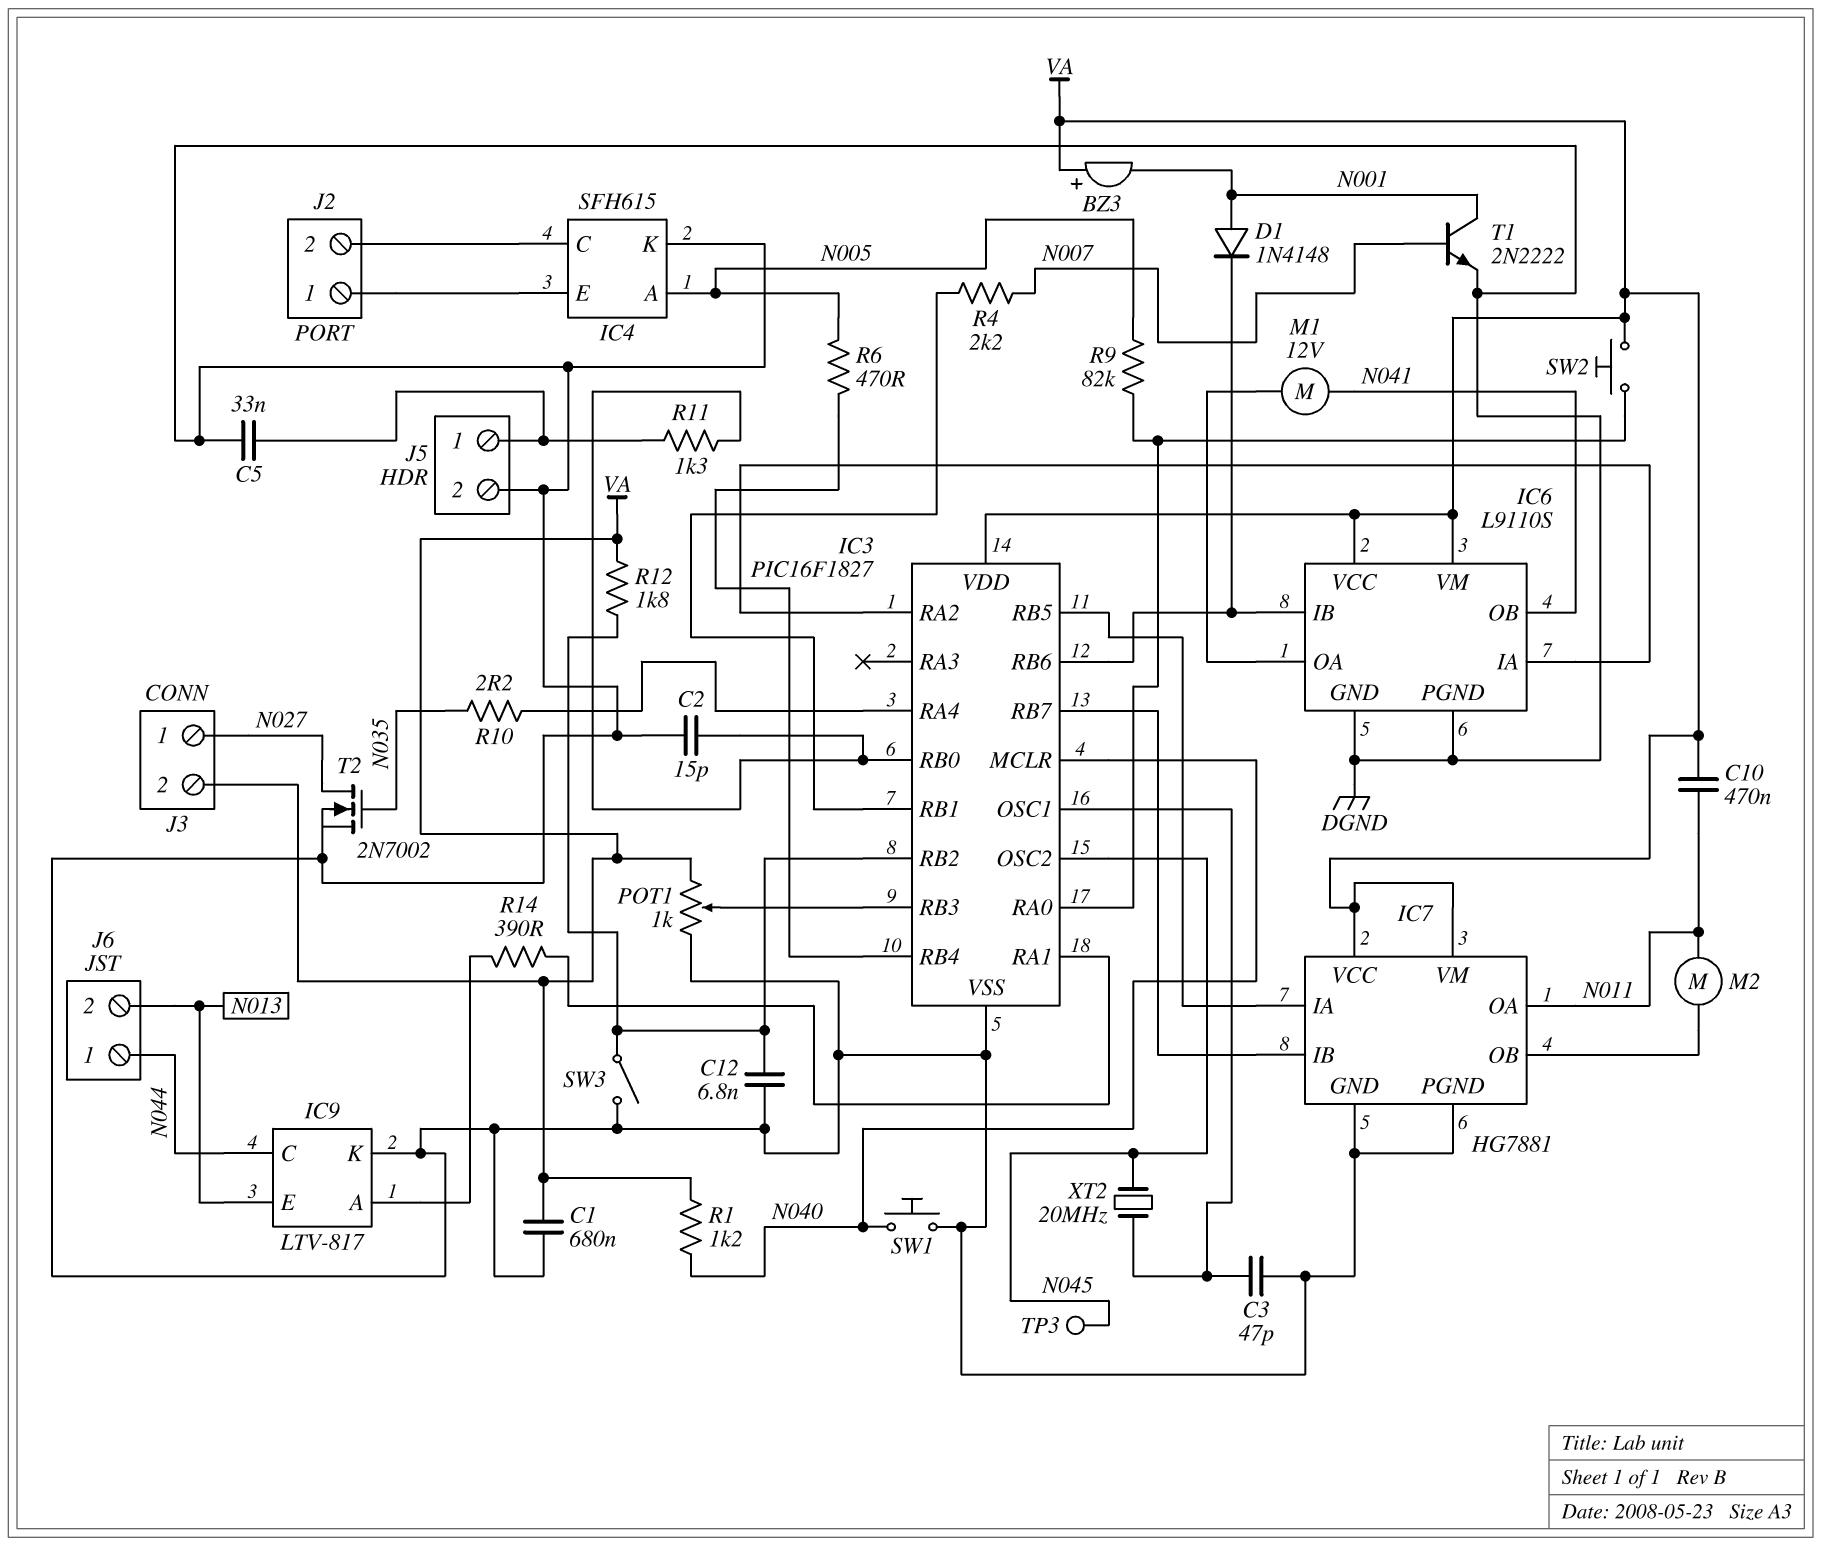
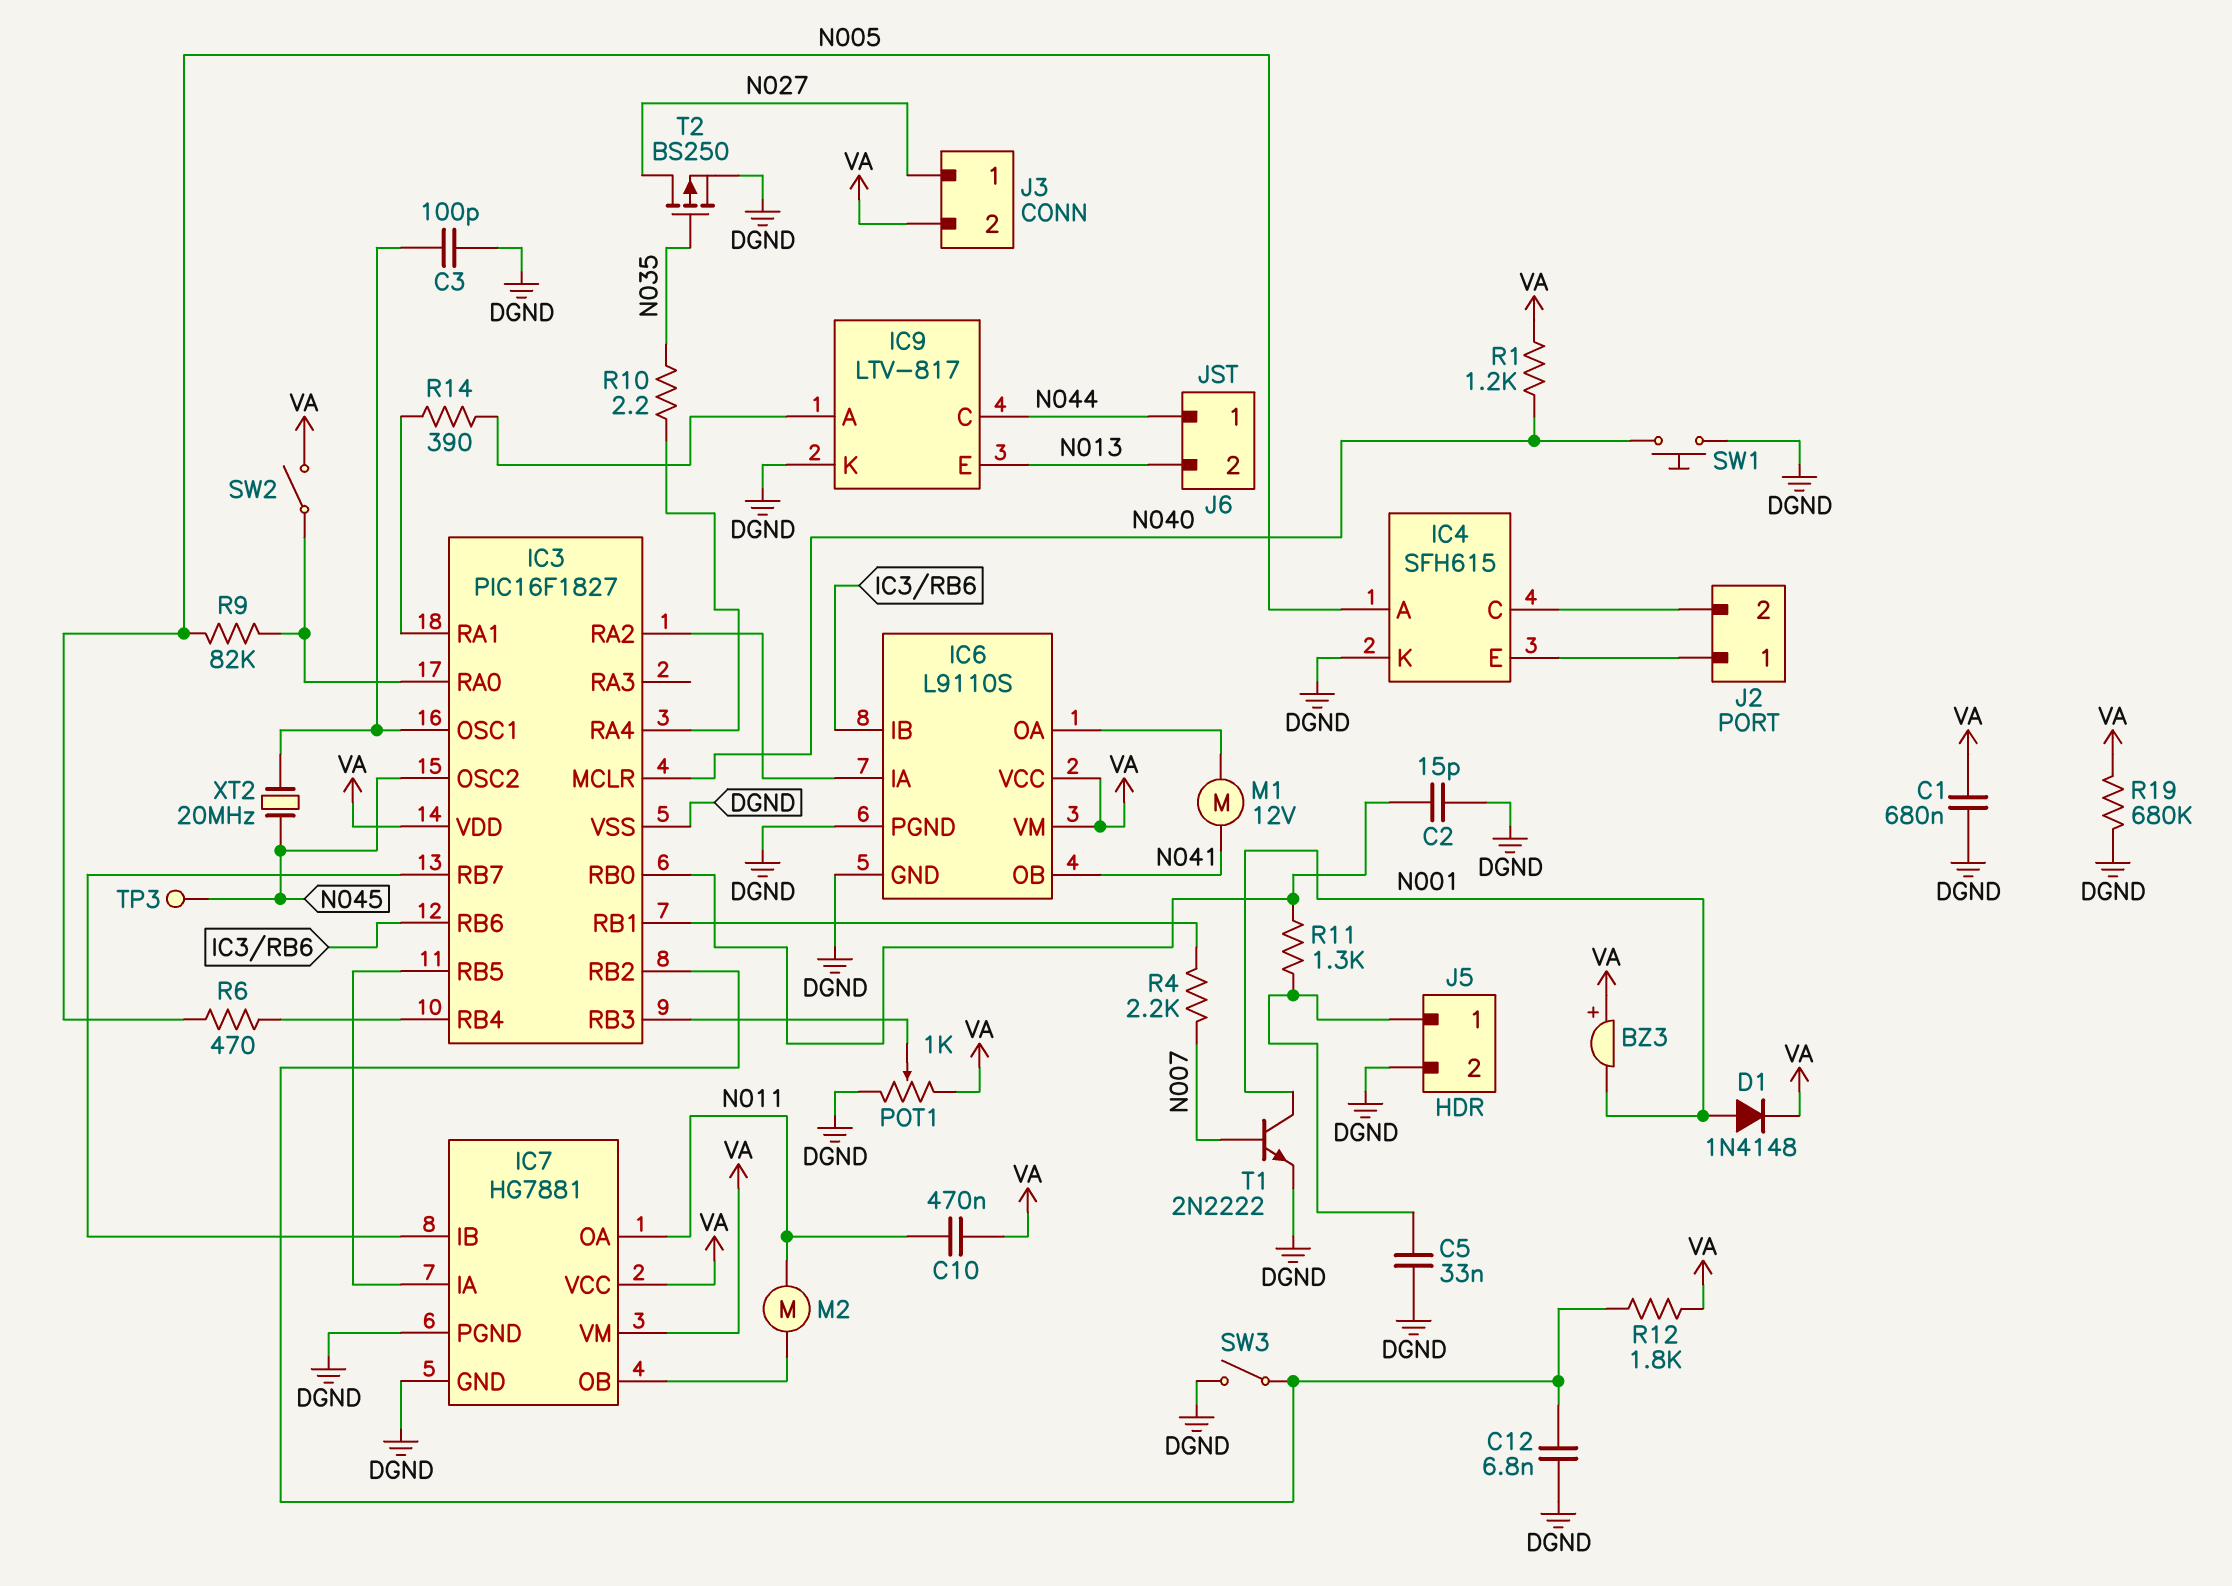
C3: 47pF (DGND, IC3/OSC1) -> 100pF (DGND, IC3/OSC1)
D1: diode 1N4148 (A N001, K IC3/RB6) -> diode 1N4148 (A N001, K VA)
R19: none -> 680k (DGND, VA)
SW2: button (IC3/RA0, VA) -> switch (IC3/RA0, VA)
T2: NMOS 2N7002 (G N035, D N027, S DGND) -> PMOS BS250 (G N035, D N027, S DGND)

